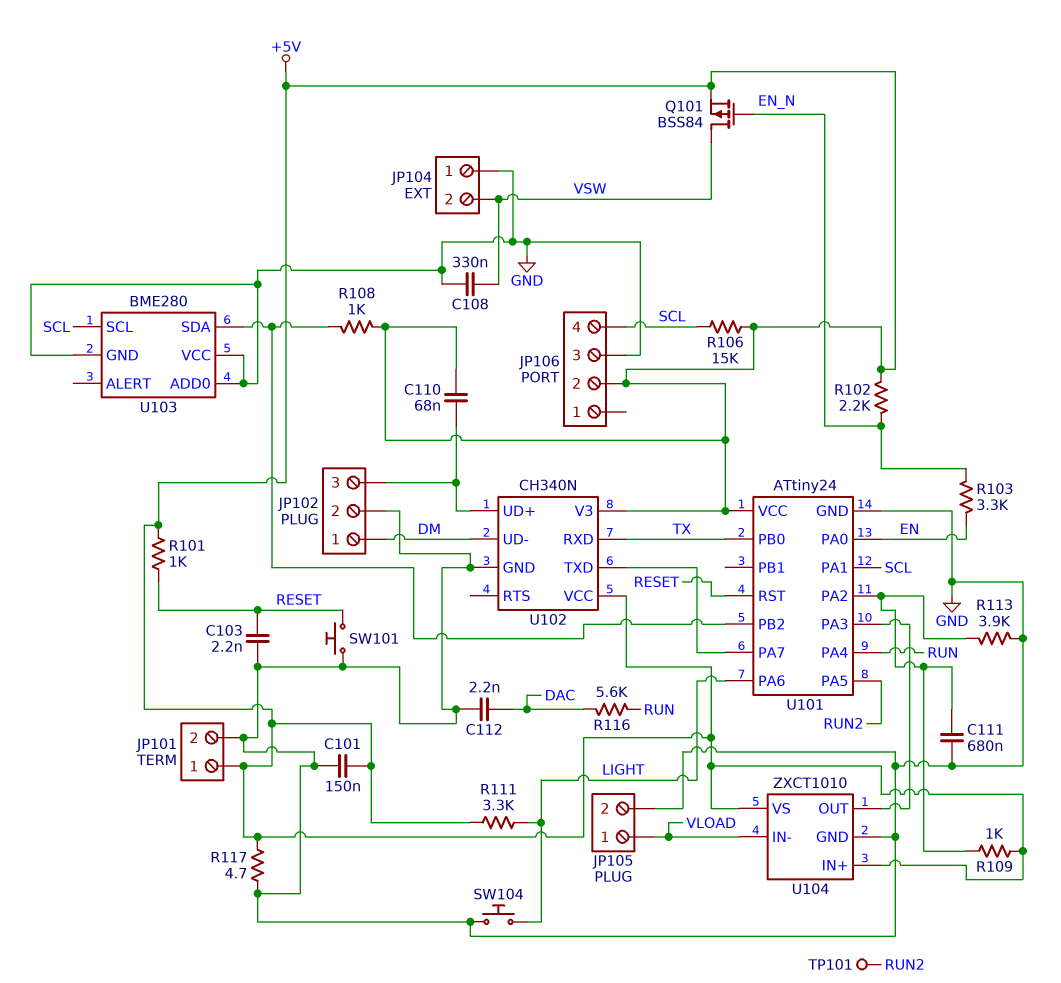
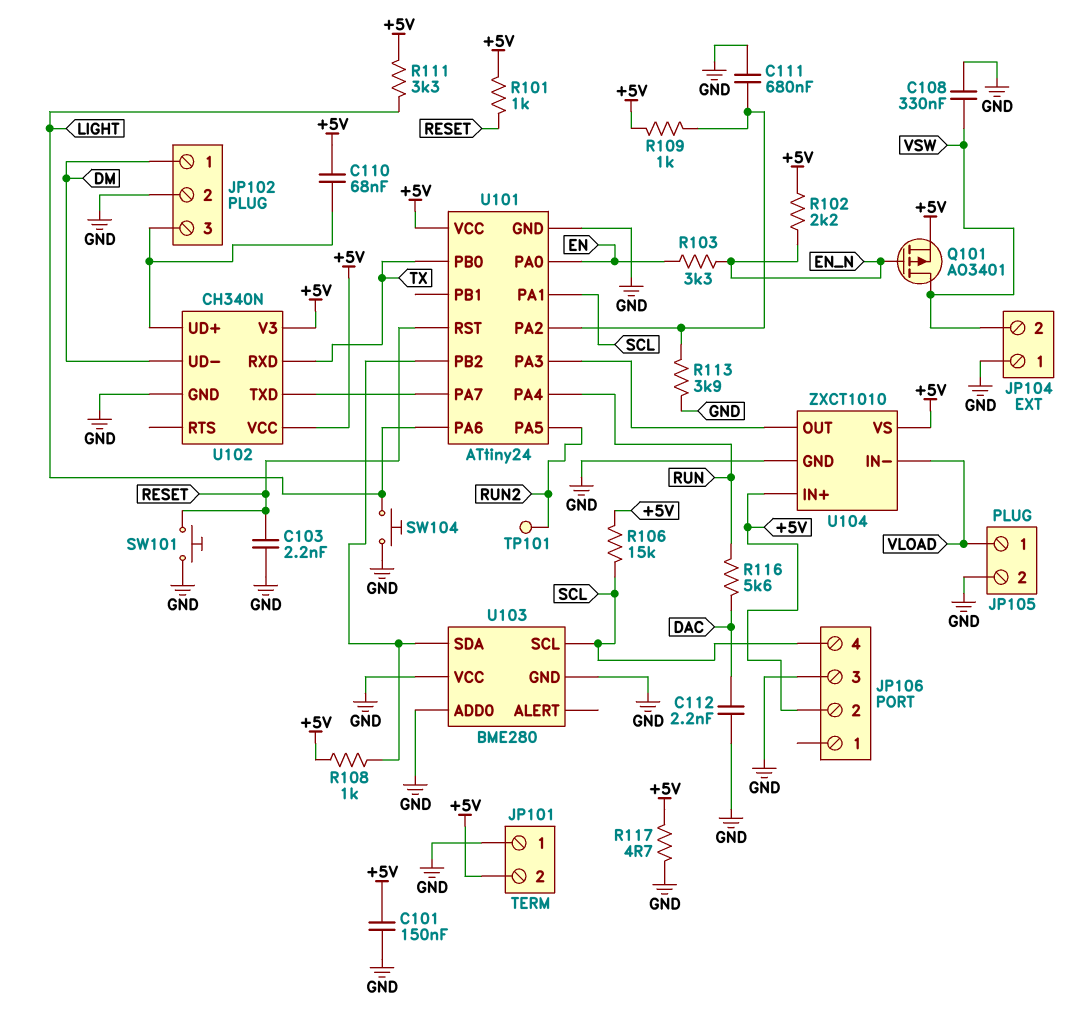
JP101 pin 1: +5V -> GND
JP101 pin 2: GND -> +5V
Q101: PMOS BSS84 (G EN_N, D VSW, S +5V) -> PMOS AO3401 (G EN_N, D VSW, S +5V)

